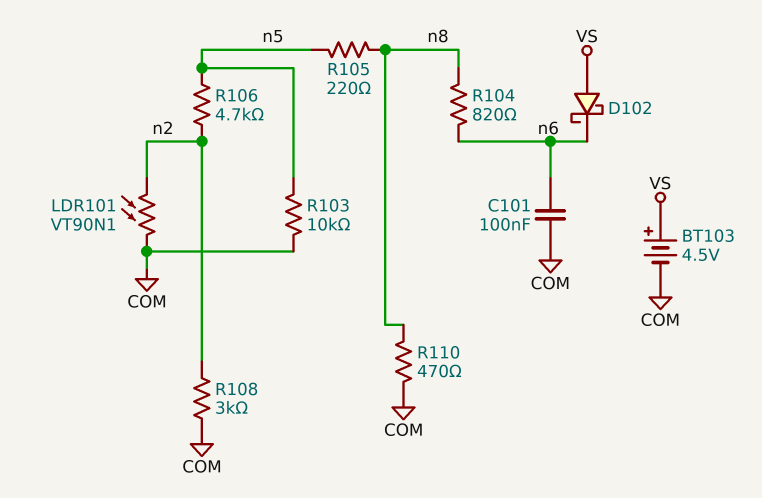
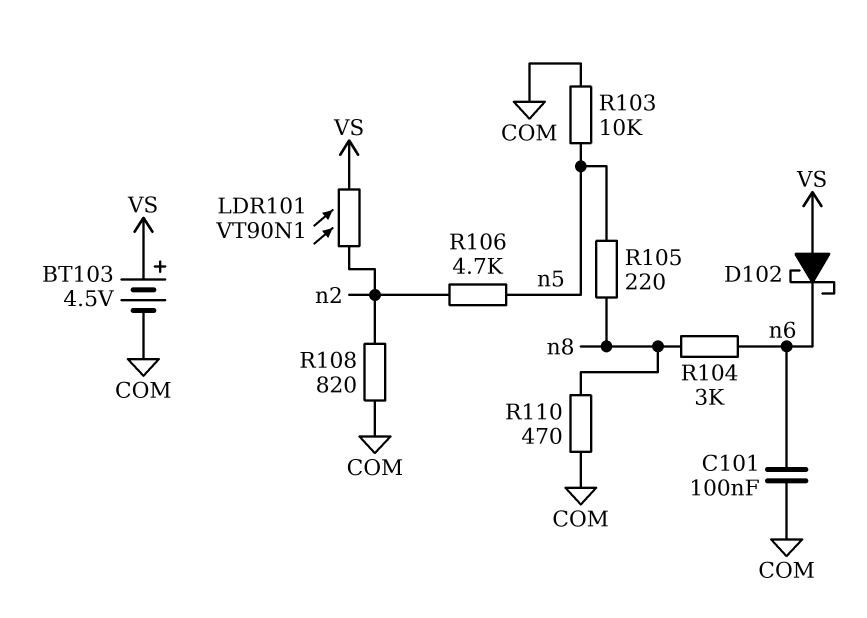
LDR101: VT90N1 (COM, n2) -> VT90N1 (VS, n2)
R104: 820 (n6, n8) -> 3k (n6, n8)
R108: 3k (COM, n2) -> 820 (COM, n2)

